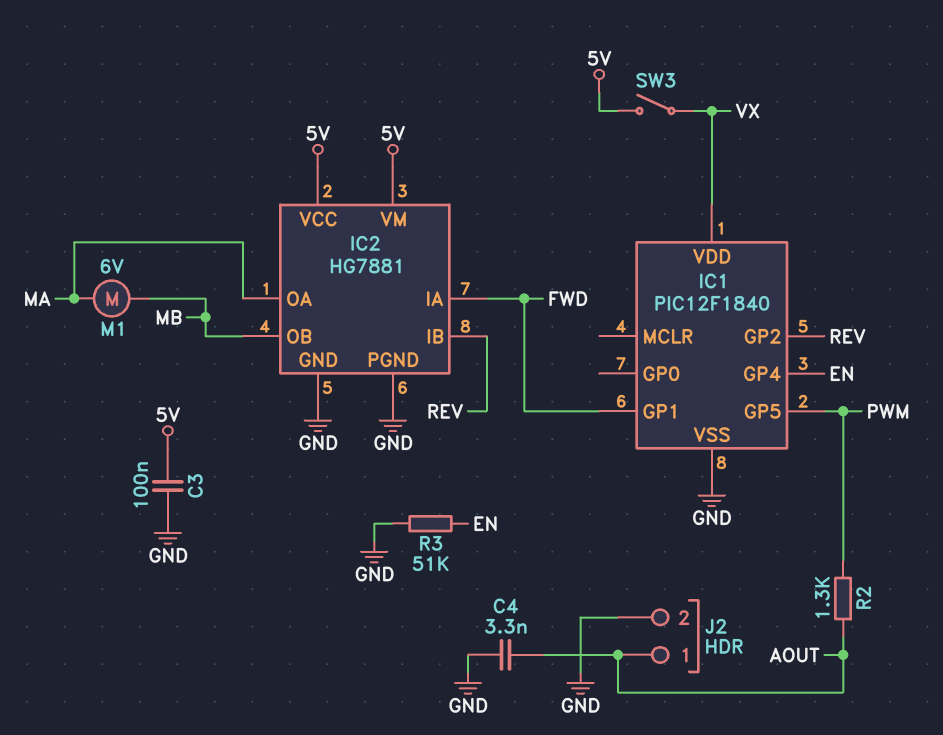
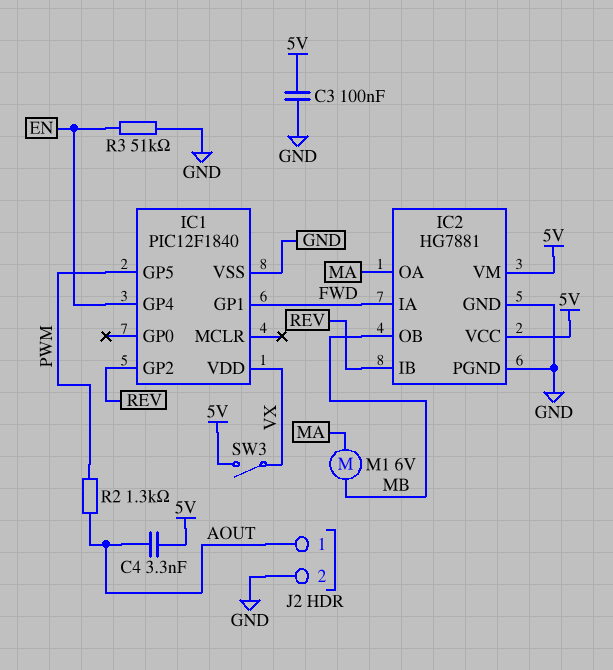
C4: 3.3nF (AOUT, GND) -> 3.3nF (5V, AOUT)

